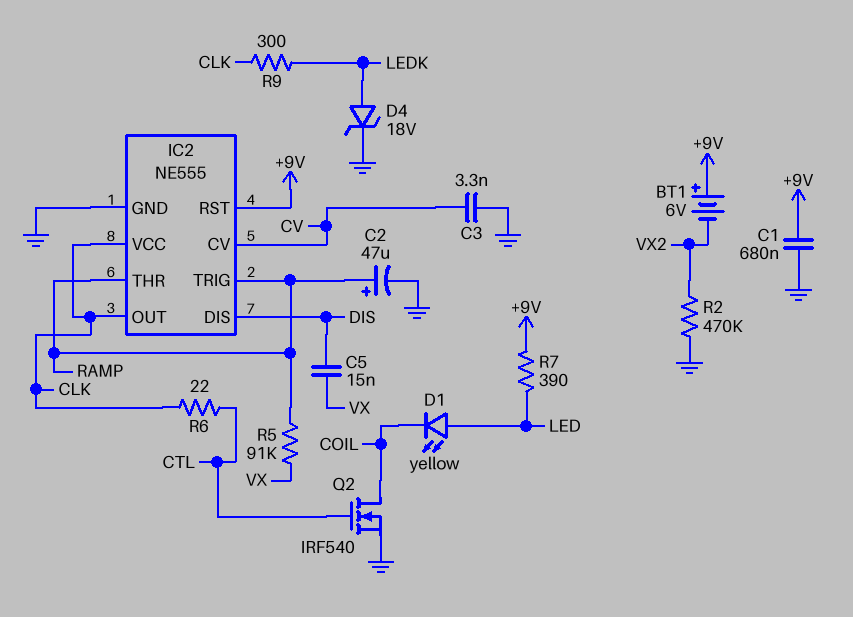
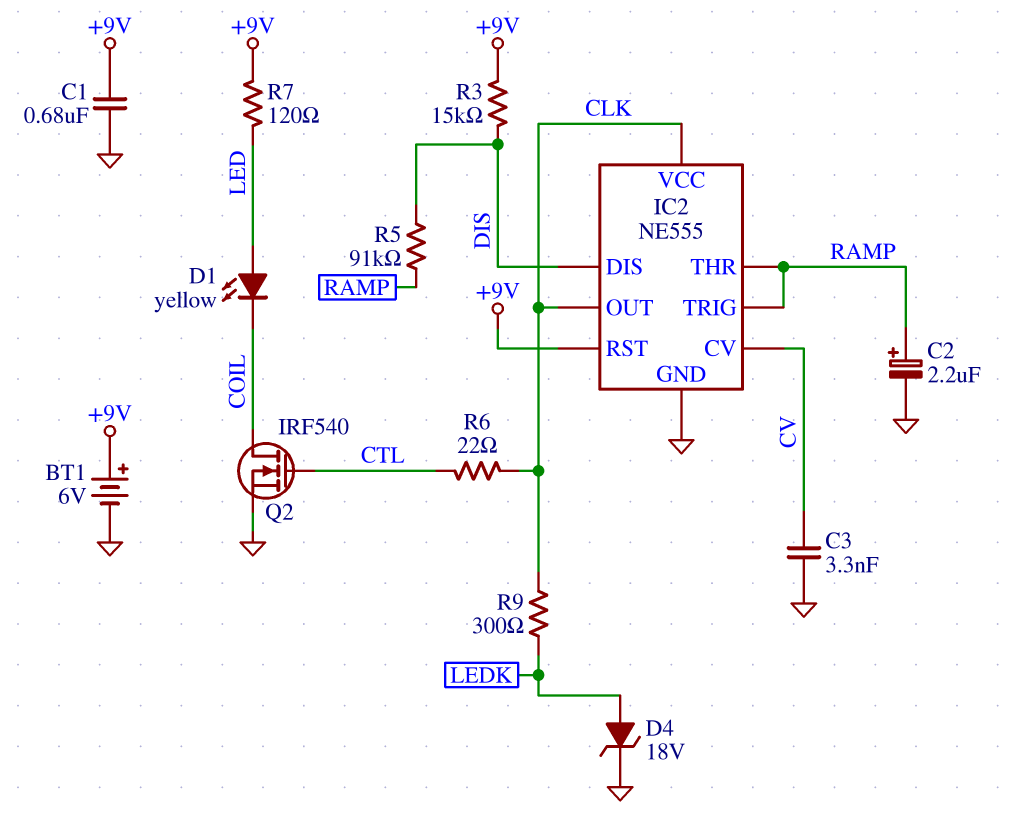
BT1: 6V (plus +9V, minus VX2) -> 6V (plus +9V, minus GND)
C2: 47uF (plus RAMP, minus GND) -> 2.2uF (plus RAMP, minus GND)
C5: 15nF (DIS, VX) -> none
R2: 470k (GND, VX2) -> none
R3: none -> 15k (+9V, DIS)
R5: 91k (RAMP, VX) -> 91k (DIS, RAMP)
R7: 390 (+9V, LED) -> 120 (+9V, LED)

